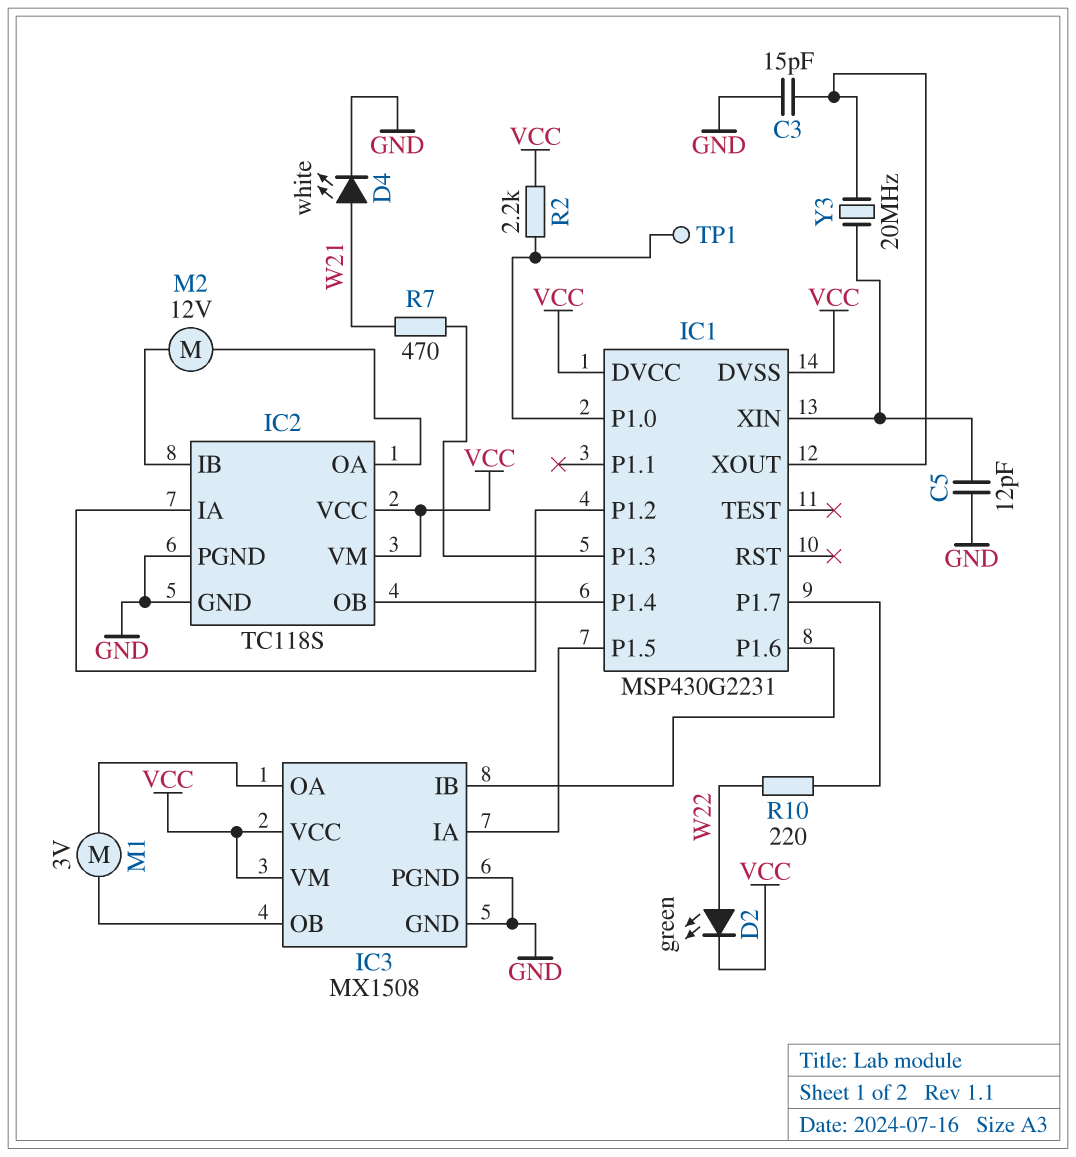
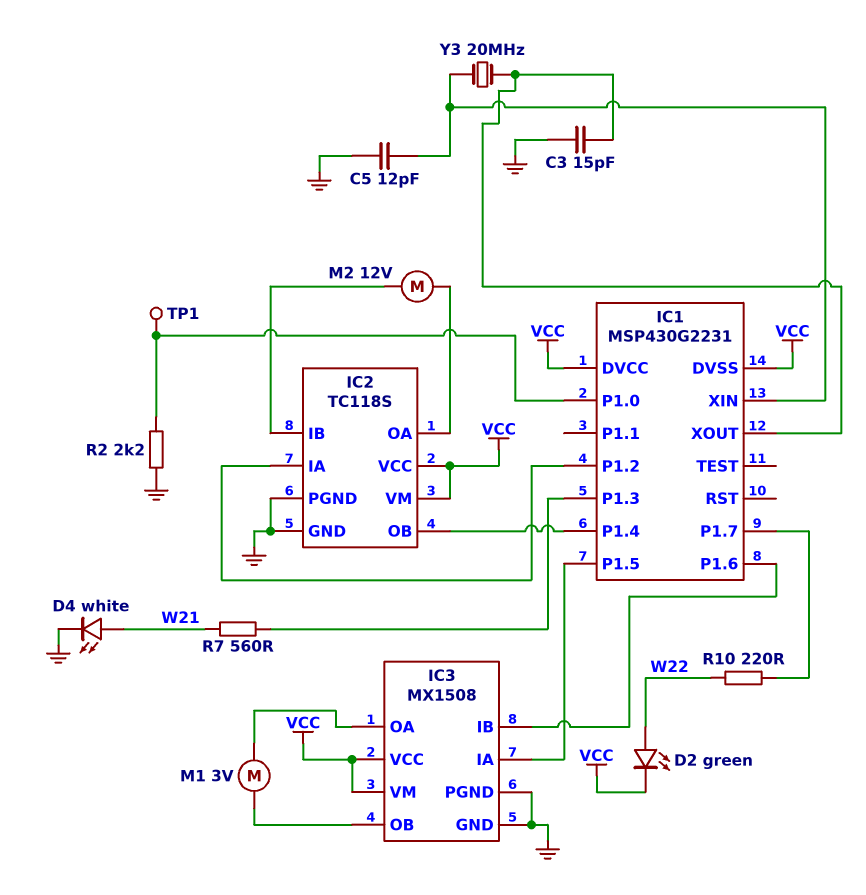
R2: 2.2k (IC1/P1.0, VCC) -> 2.2k (GND, IC1/P1.0)
R7: 470 (IC1/P1.3, W21) -> 560 (IC1/P1.3, W21)

